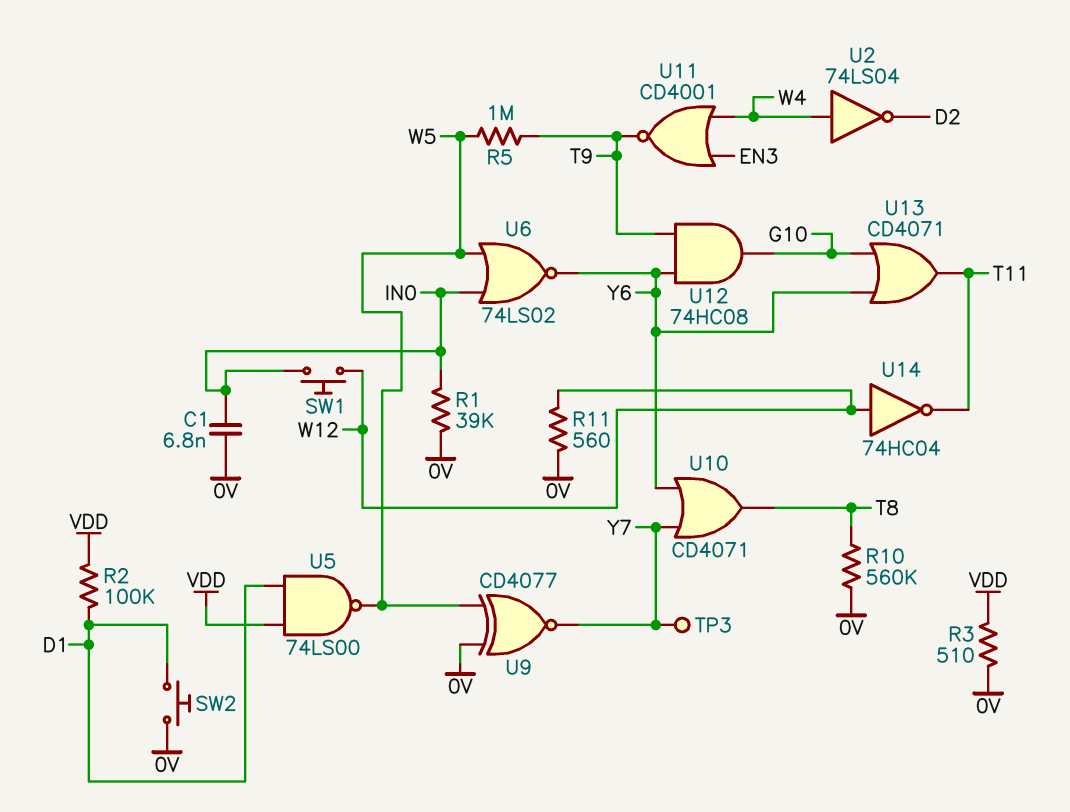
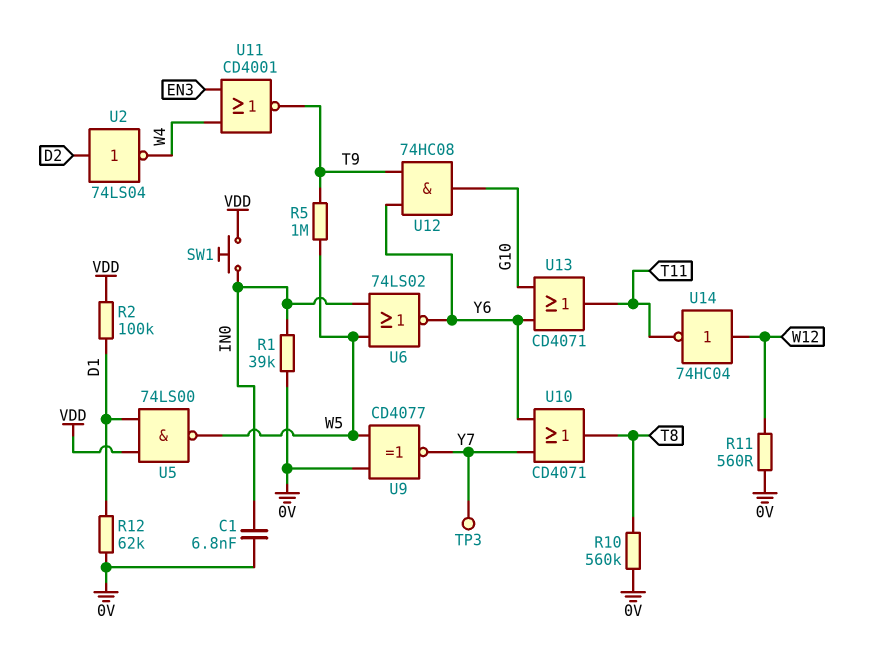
R3: 510 (0V, VDD) -> none
R12: none -> 62k (0V, D1)
SW1: button (IN0, W12) -> button (IN0, VDD)
SW2: button (0V, D1) -> none
U2: NOT 74LS04 (in W4, out D2) -> NOT 74LS04 (in D2, out W4)

